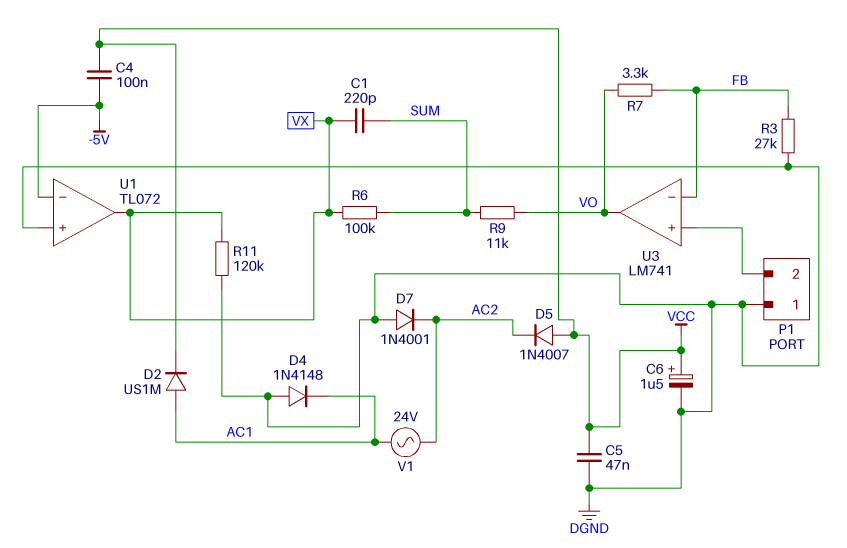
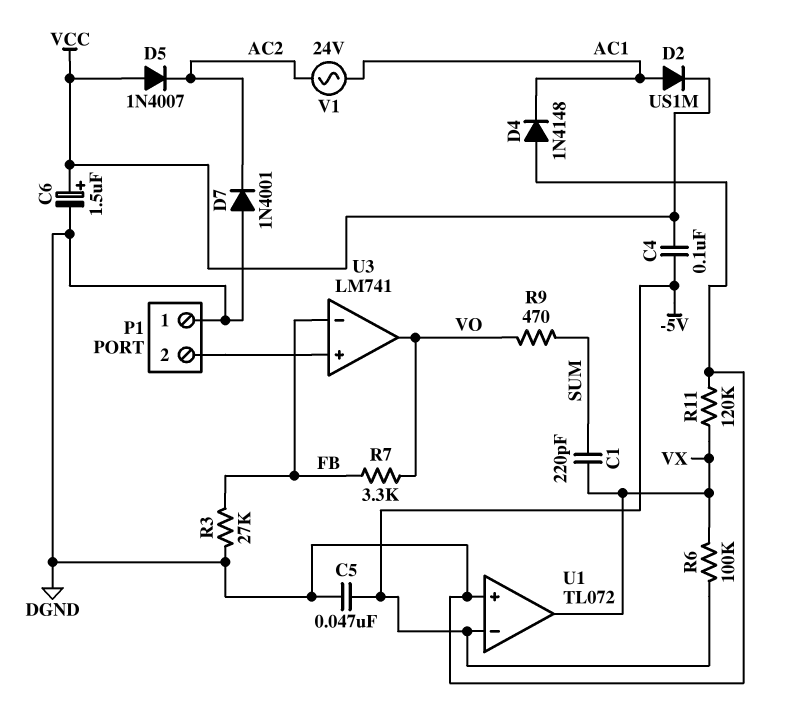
C5: 47nF (DGND, VCC) -> 47nF (-5V, DGND)
R6: 100k (SUM, VX) -> 100k (-5V, VX)
R9: 11k (SUM, VO) -> 470 (SUM, VO)

